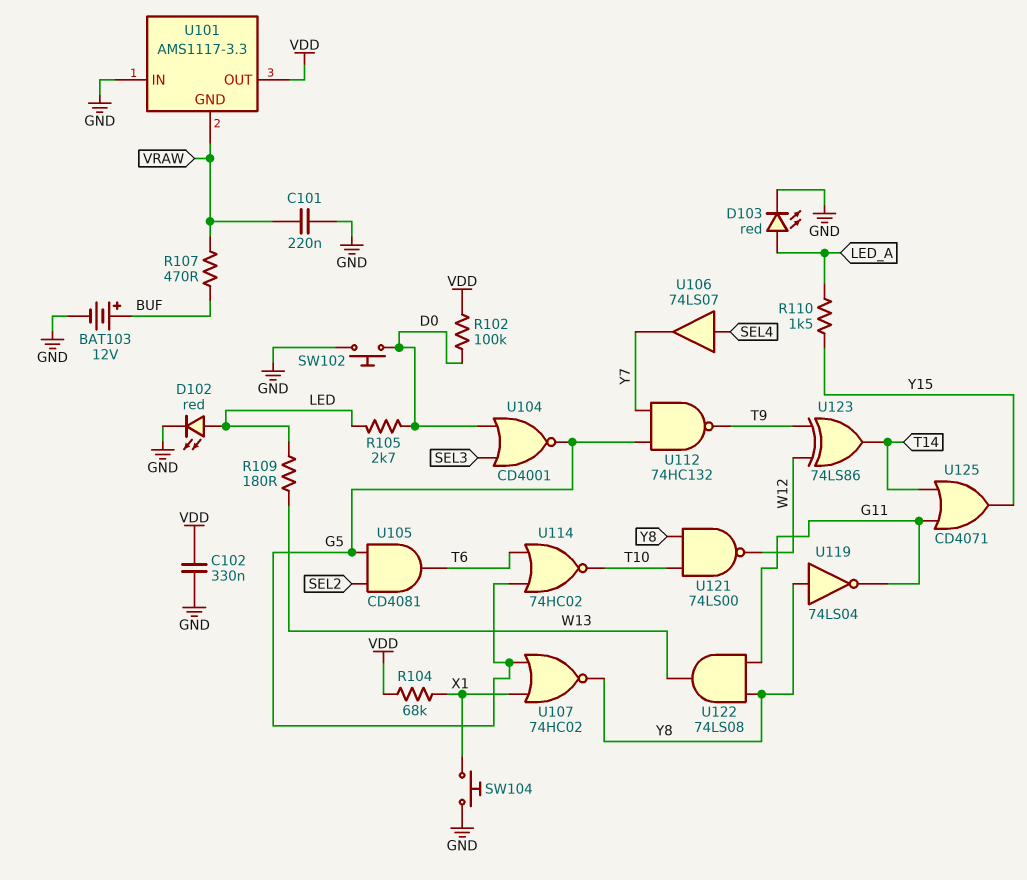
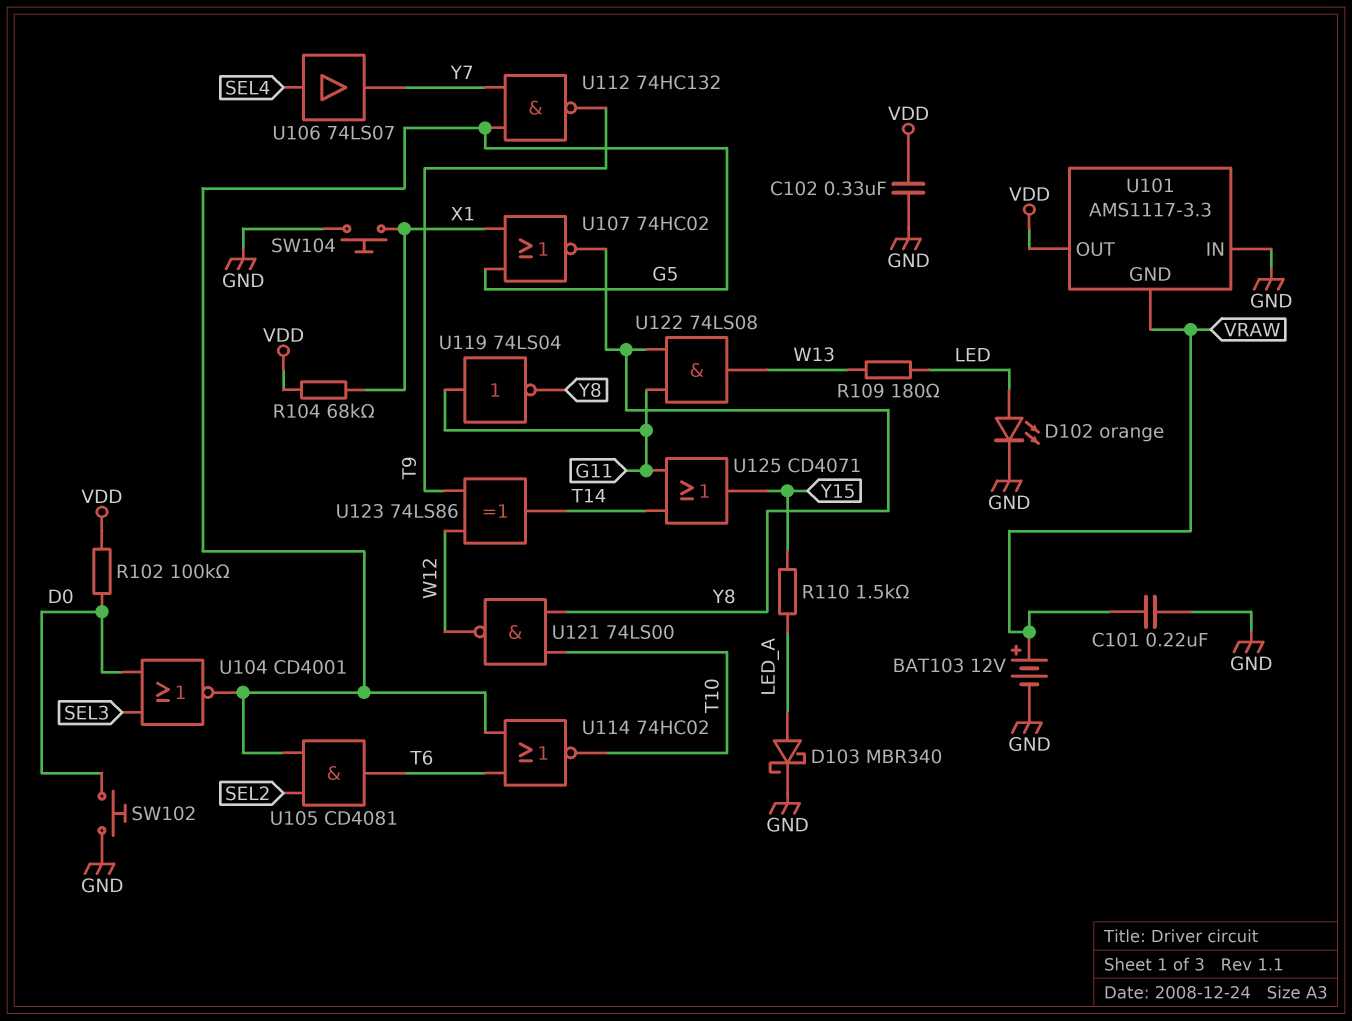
BAT103: 12V (plus BUF, minus GND) -> 12V (plus VRAW, minus GND)
D102: LED red (A LED, K GND) -> LED orange (A LED, K GND)
D103: LED red (A LED_A, K GND) -> schottky MBR340 (A LED_A, K GND)
R105: 2.7k (D0, LED) -> none
R107: 470 (BUF, VRAW) -> none
U119: NOT 74LS04 (in Y8, out G11) -> NOT 74LS04 (in G11, out Y8)

